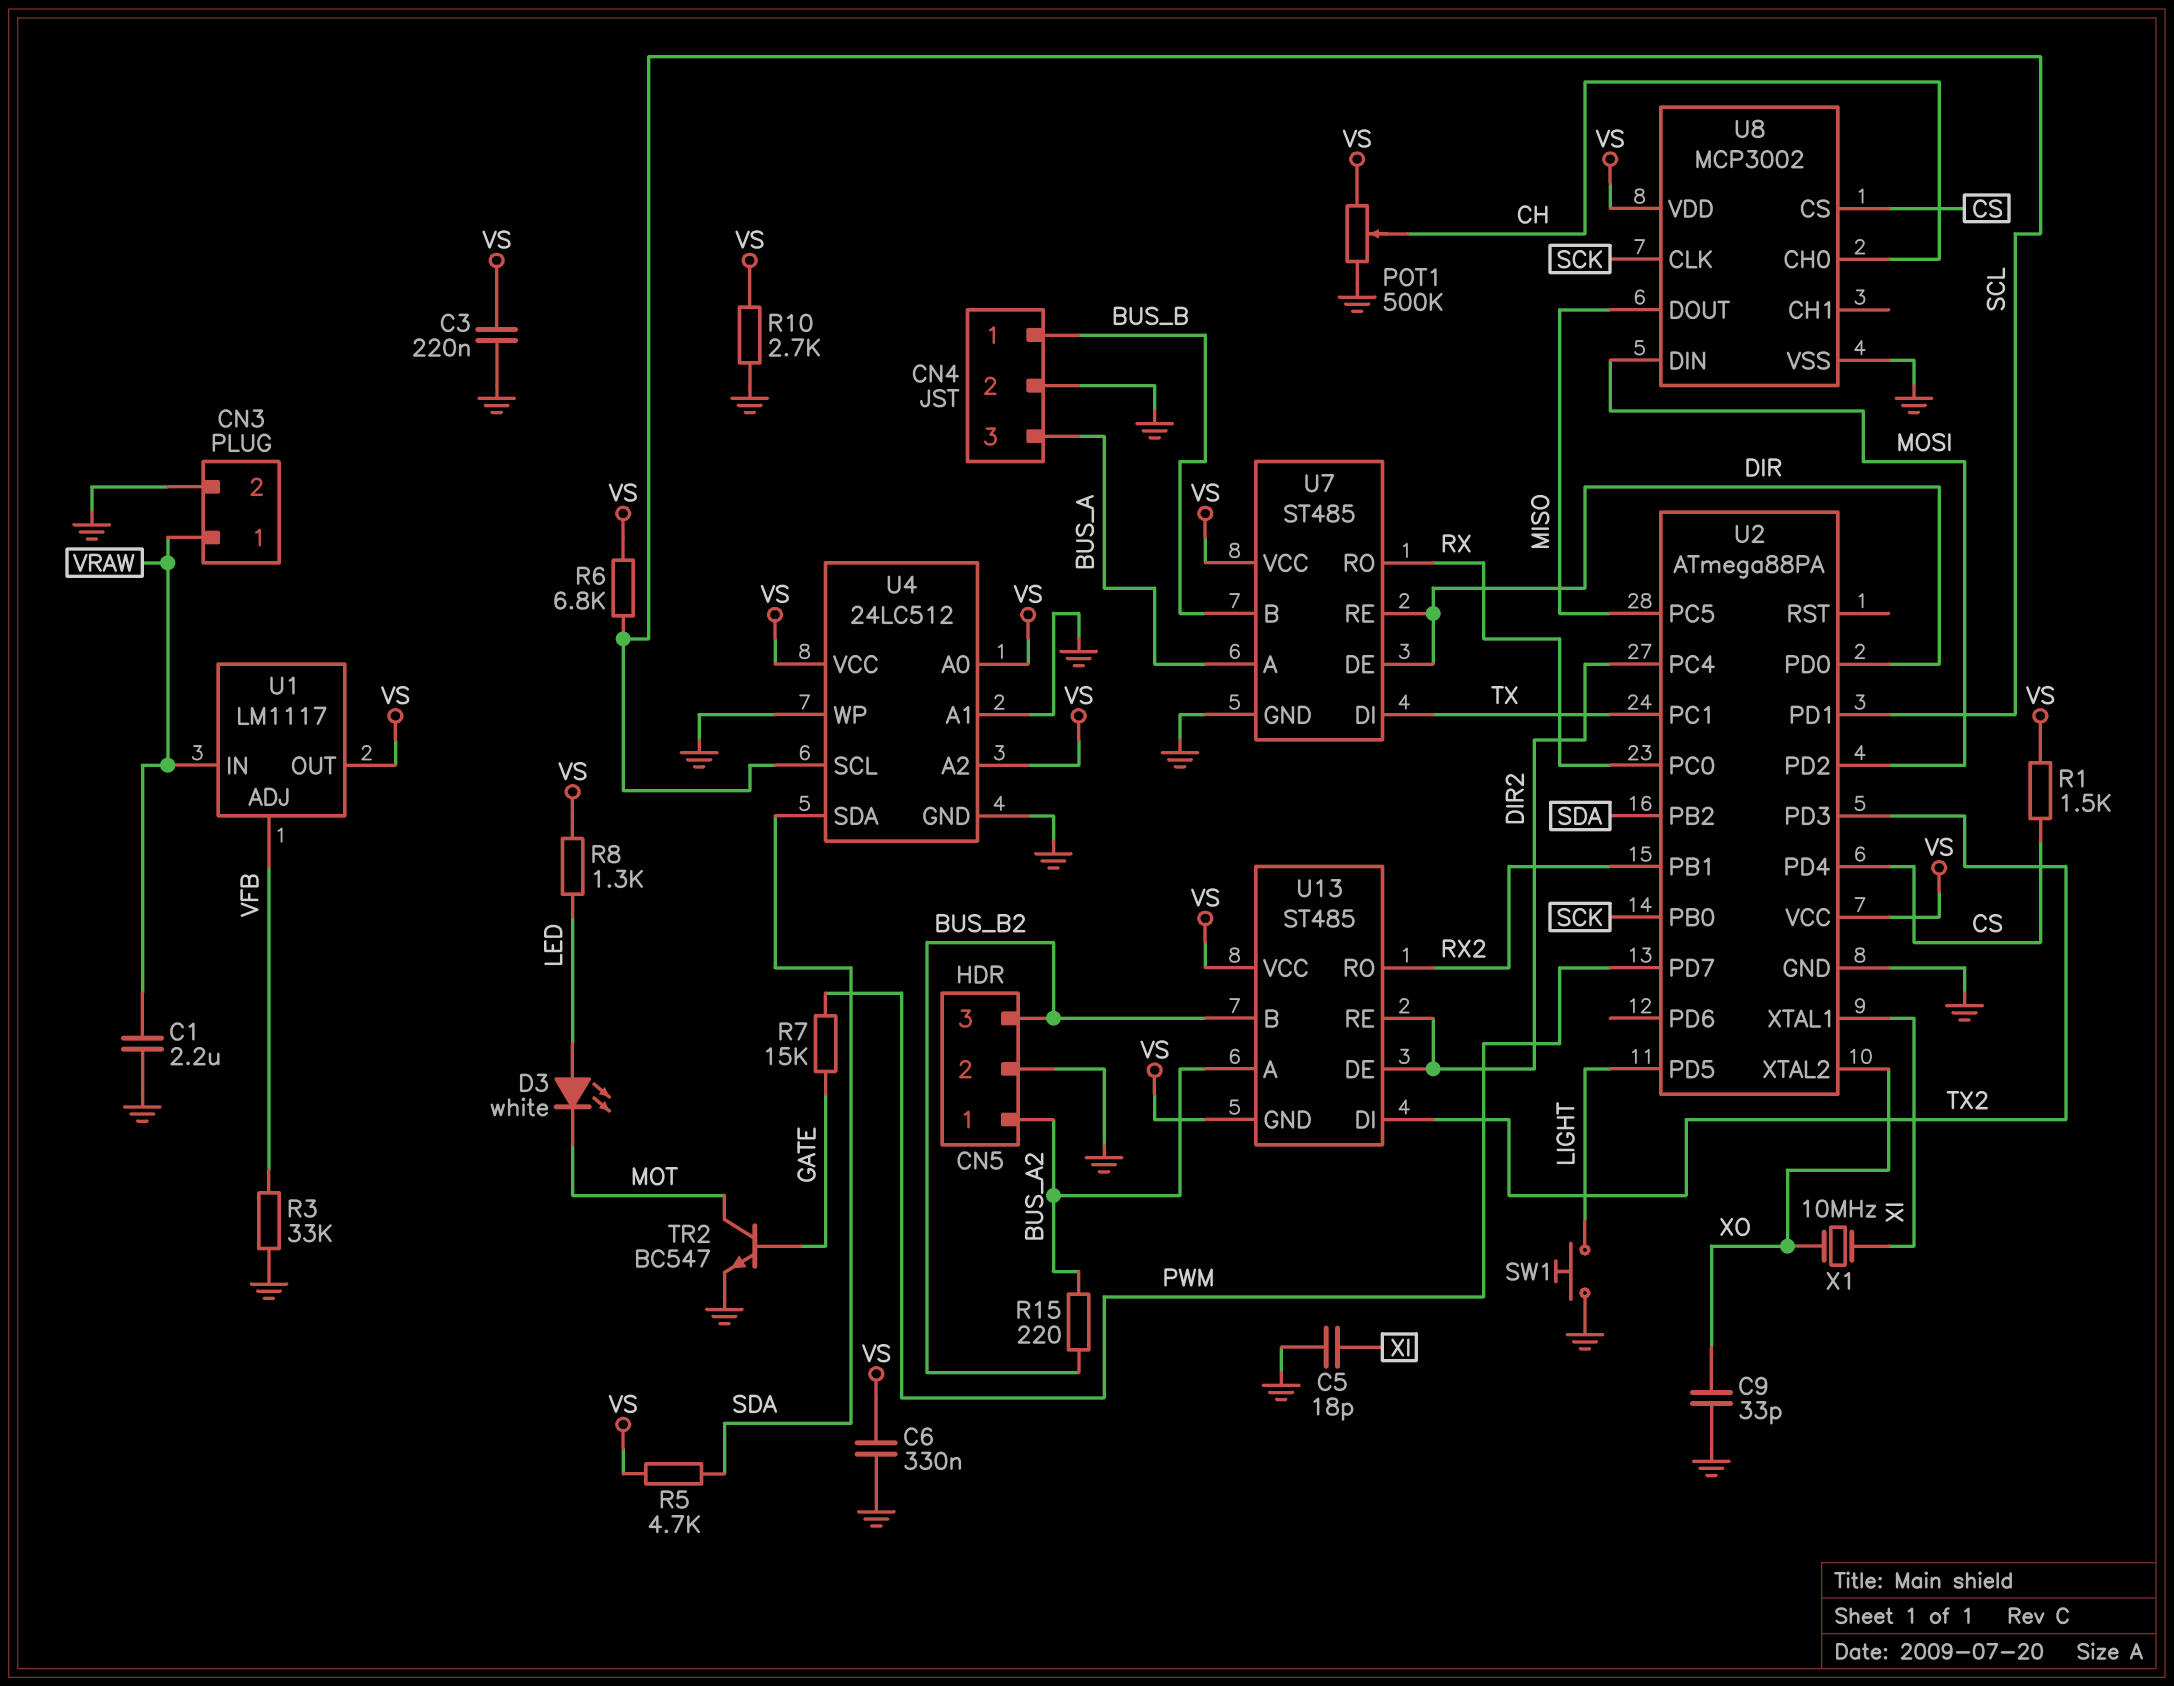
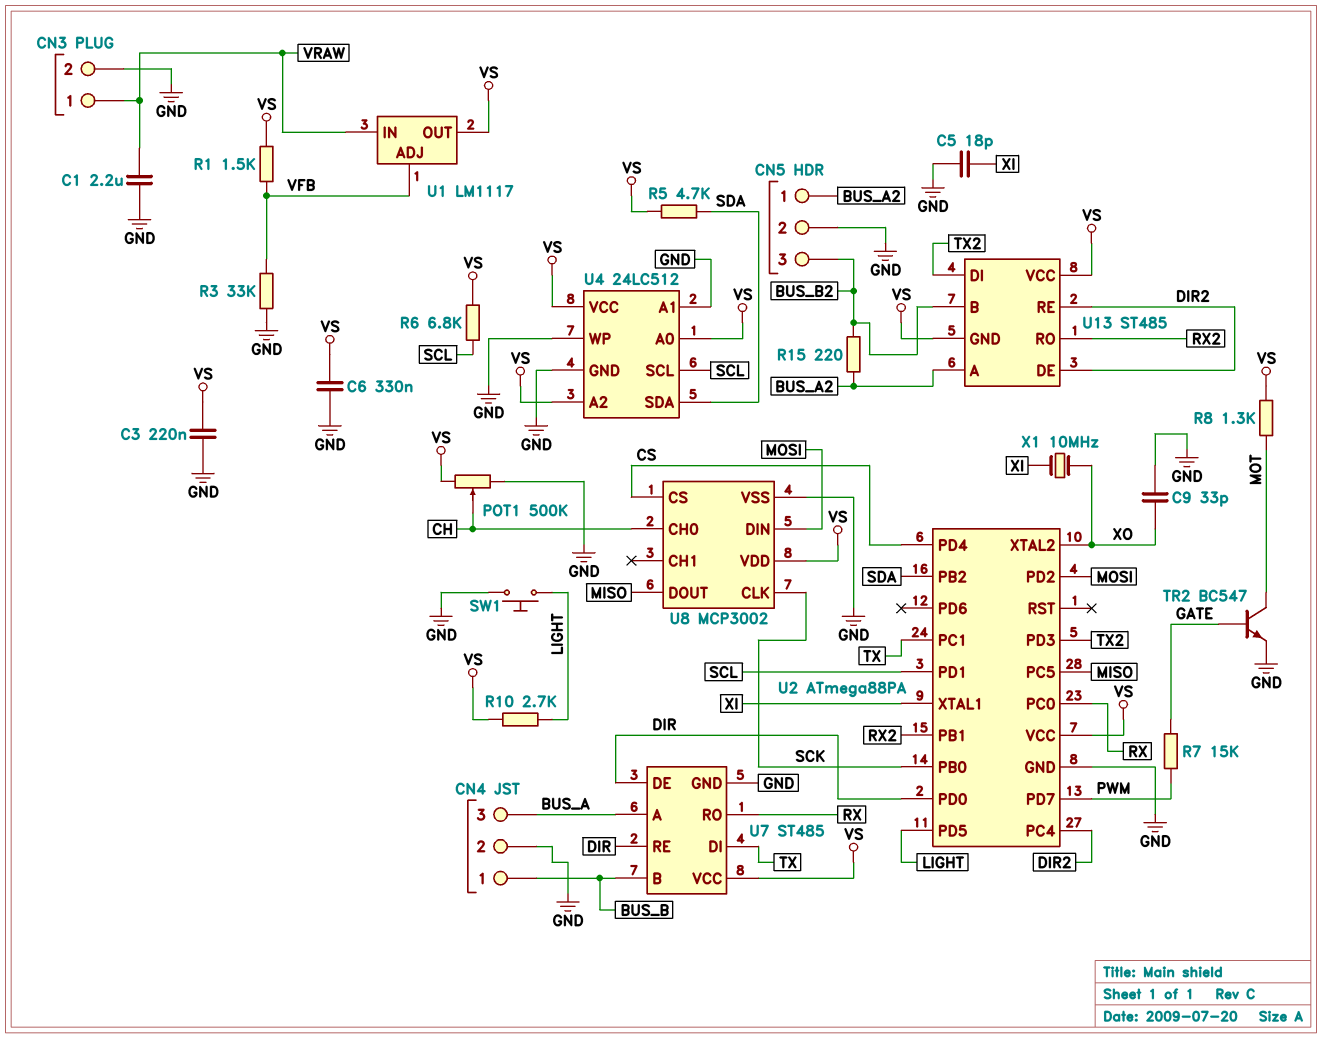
D3: LED white (A LED, K MOT) -> none
R1: 1.5k (CS, VS) -> 1.5k (VFB, VS)
R8: 1.3k (LED, VS) -> 1.3k (MOT, VS)
R10: 2.7k (GND, VS) -> 2.7k (LIGHT, VS)

